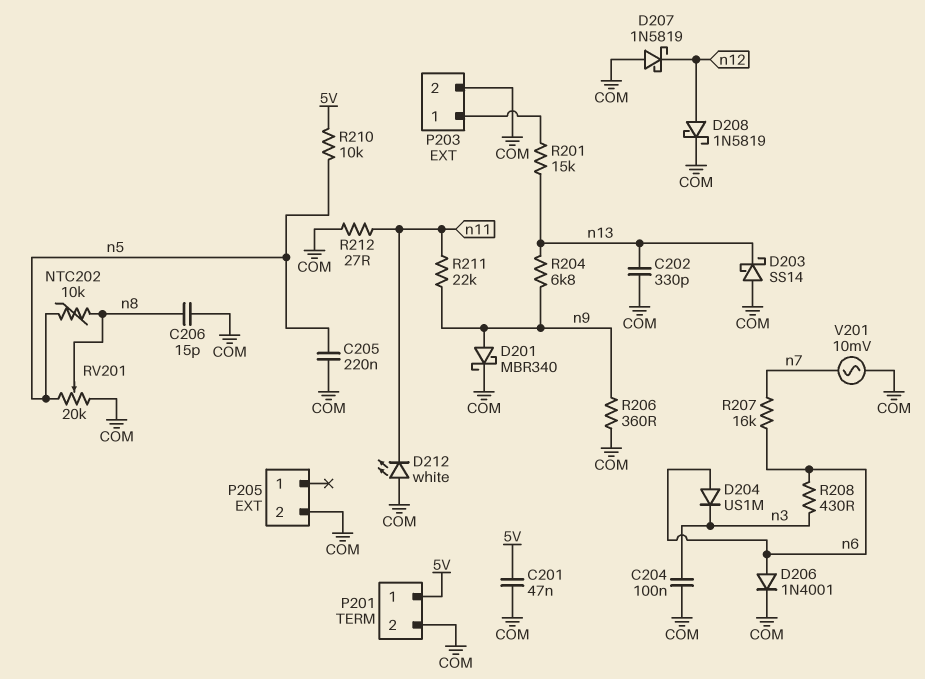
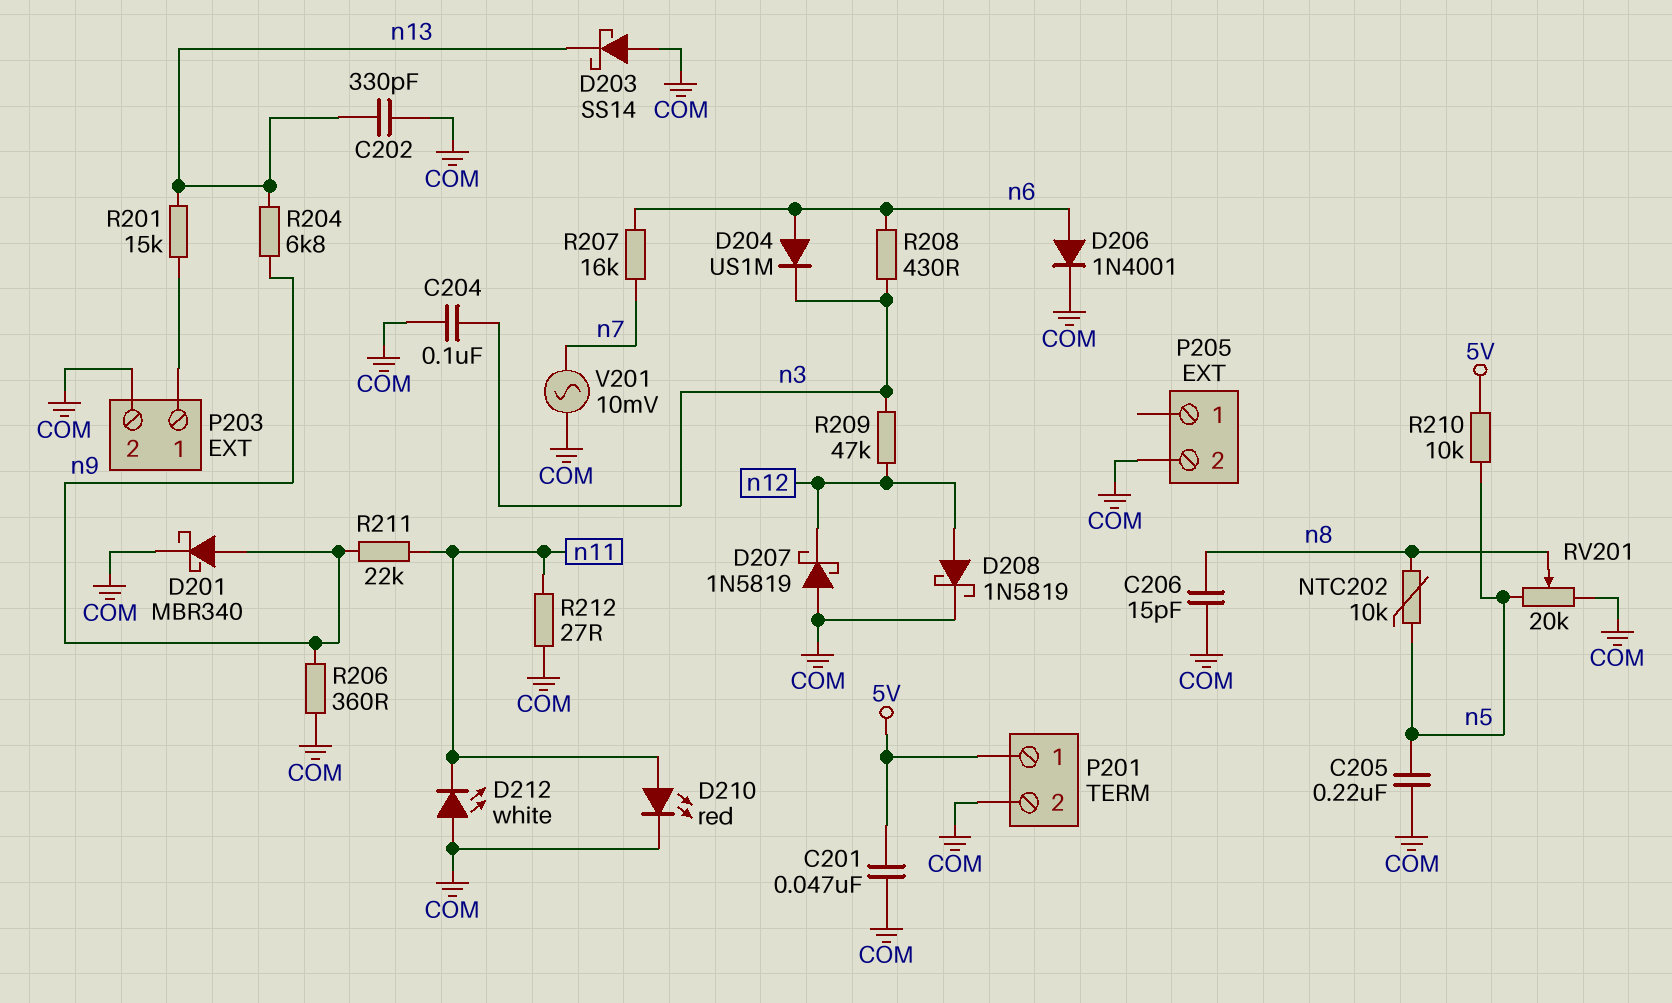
D210: none -> LED red (A n11, K COM)
R209: none -> 47k (n3, n12)

